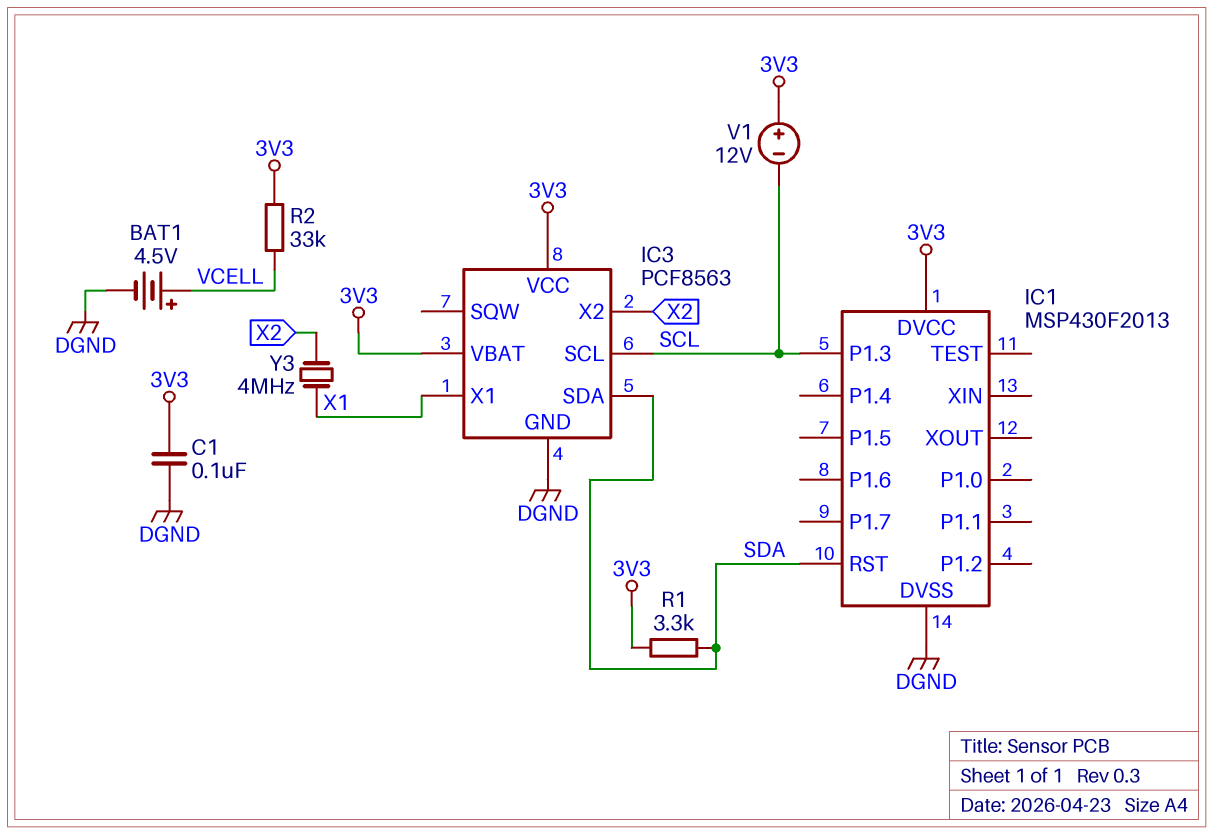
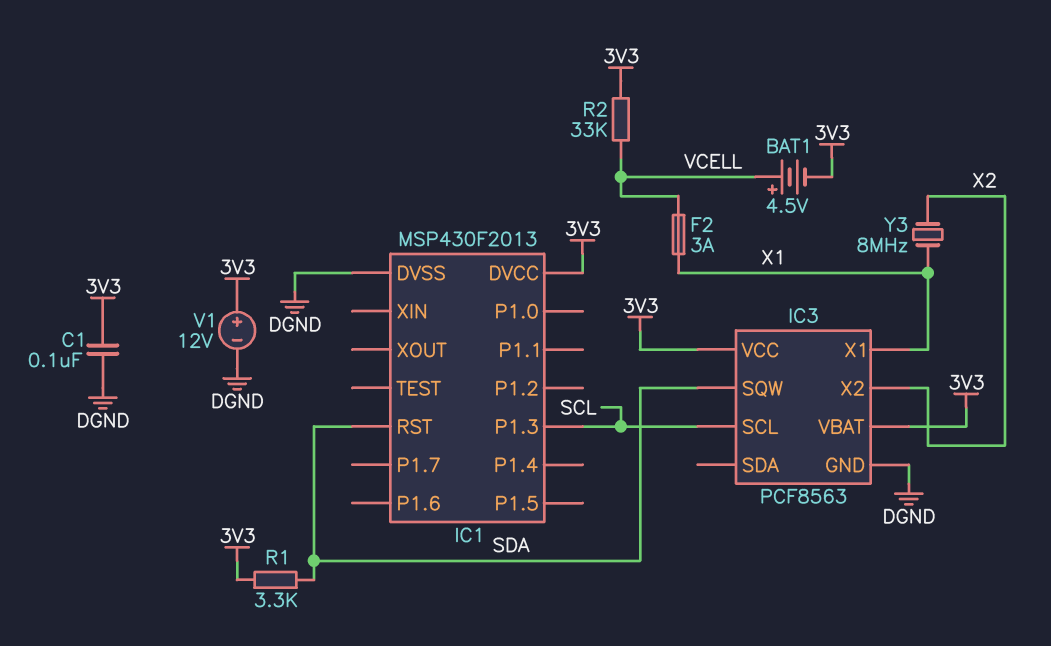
BAT1: 4.5V (plus VCELL, minus DGND) -> 4.5V (plus VCELL, minus 3V3)
F2: none -> 3A (VCELL, X1)
IC3 pin SDA: SDA -> none
IC3 pin SQW: none -> SDA
V1: 12V (plus 3V3, minus SCL) -> 12V (plus 3V3, minus DGND)
Y3: 4MHz (X1, X2) -> 8MHz (X1, X2)

